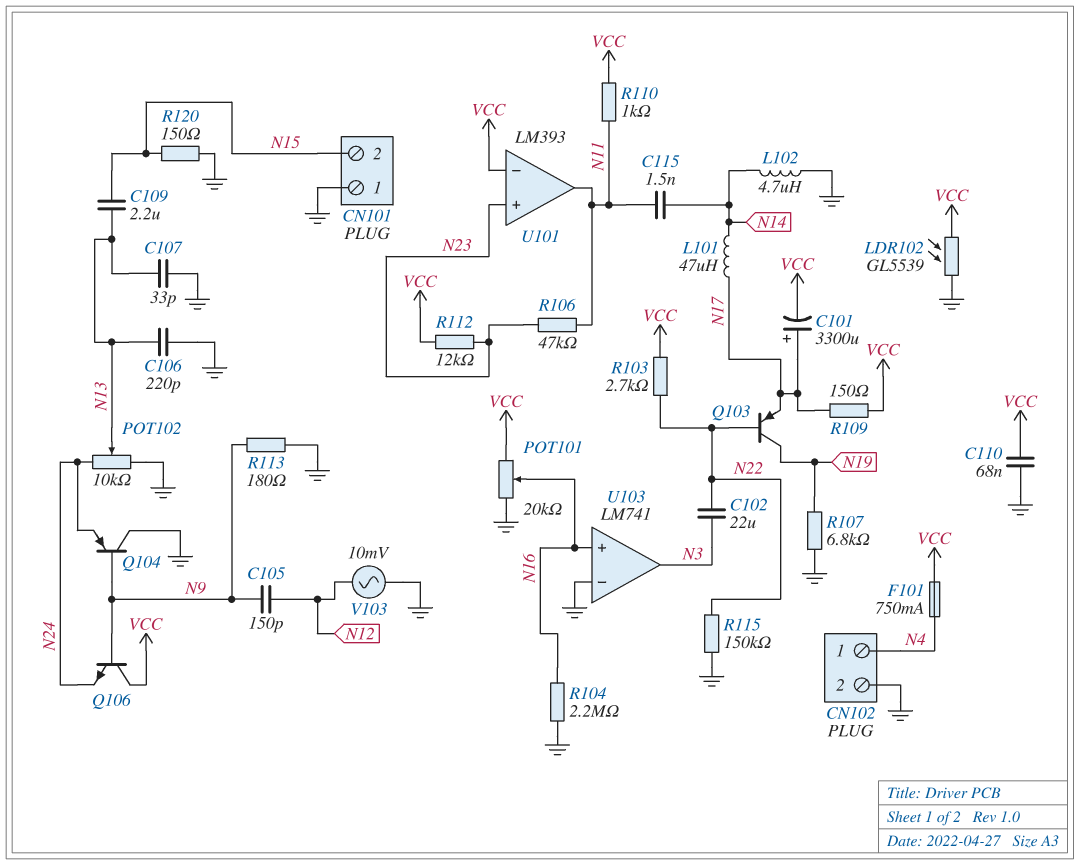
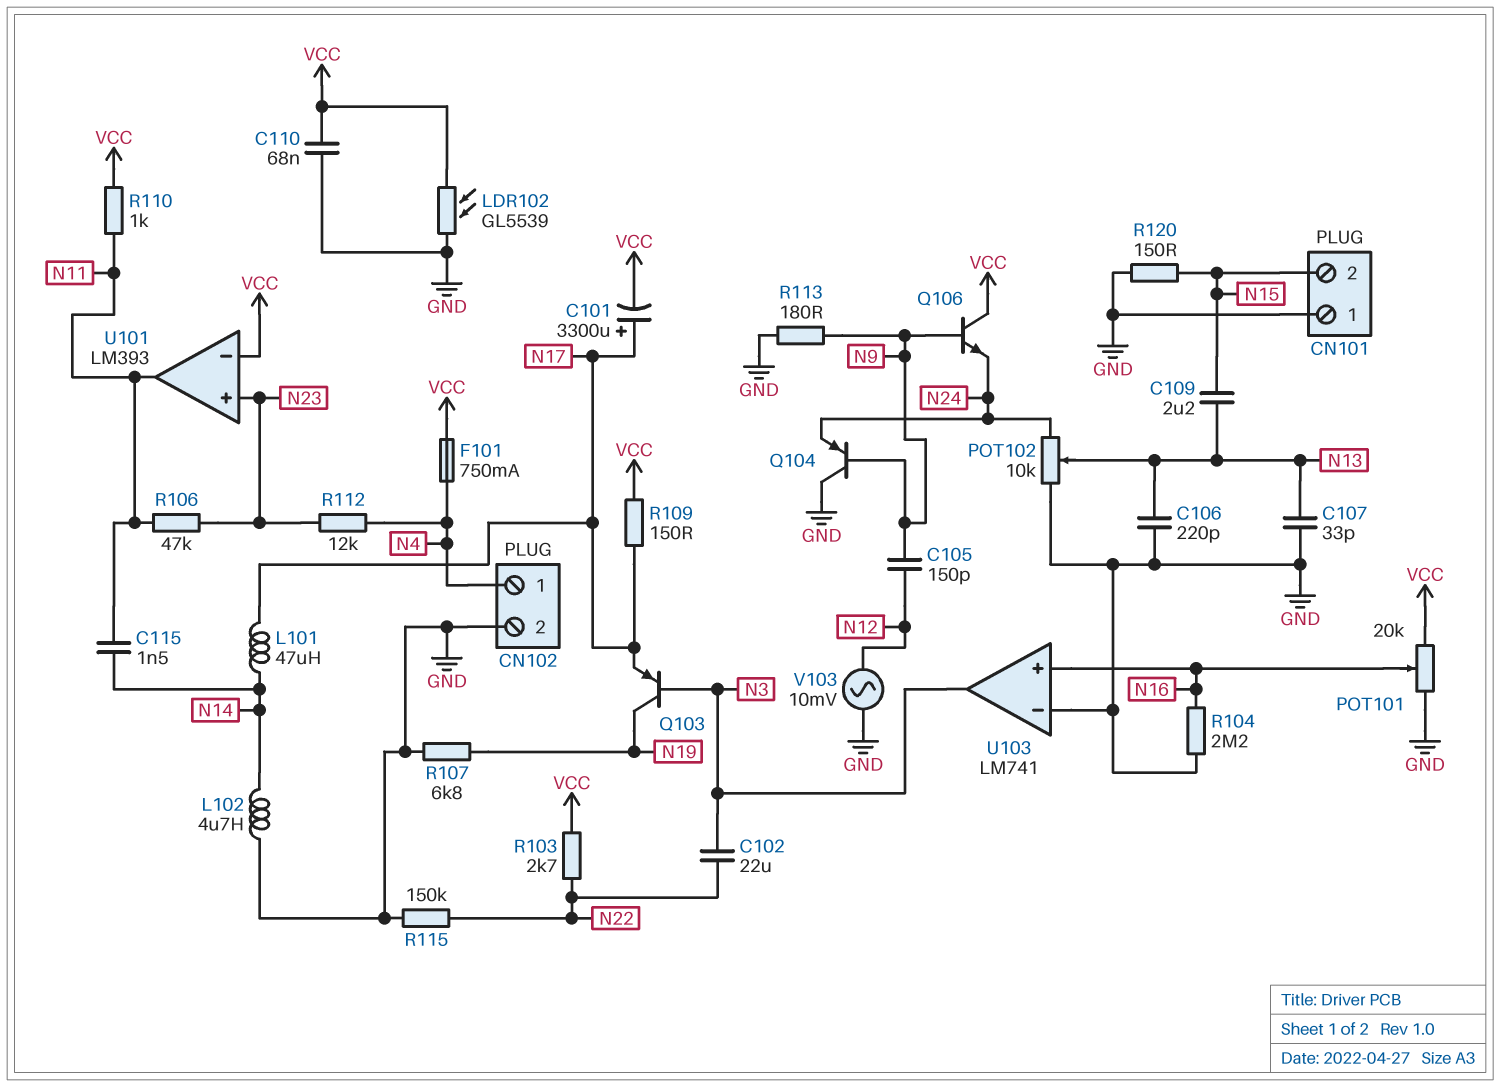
Q103: PNP (B N22, C N19, E N17) -> PNP (B N3, C N19, E N17)
R112: 12k (N23, VCC) -> 12k (N4, N23)

